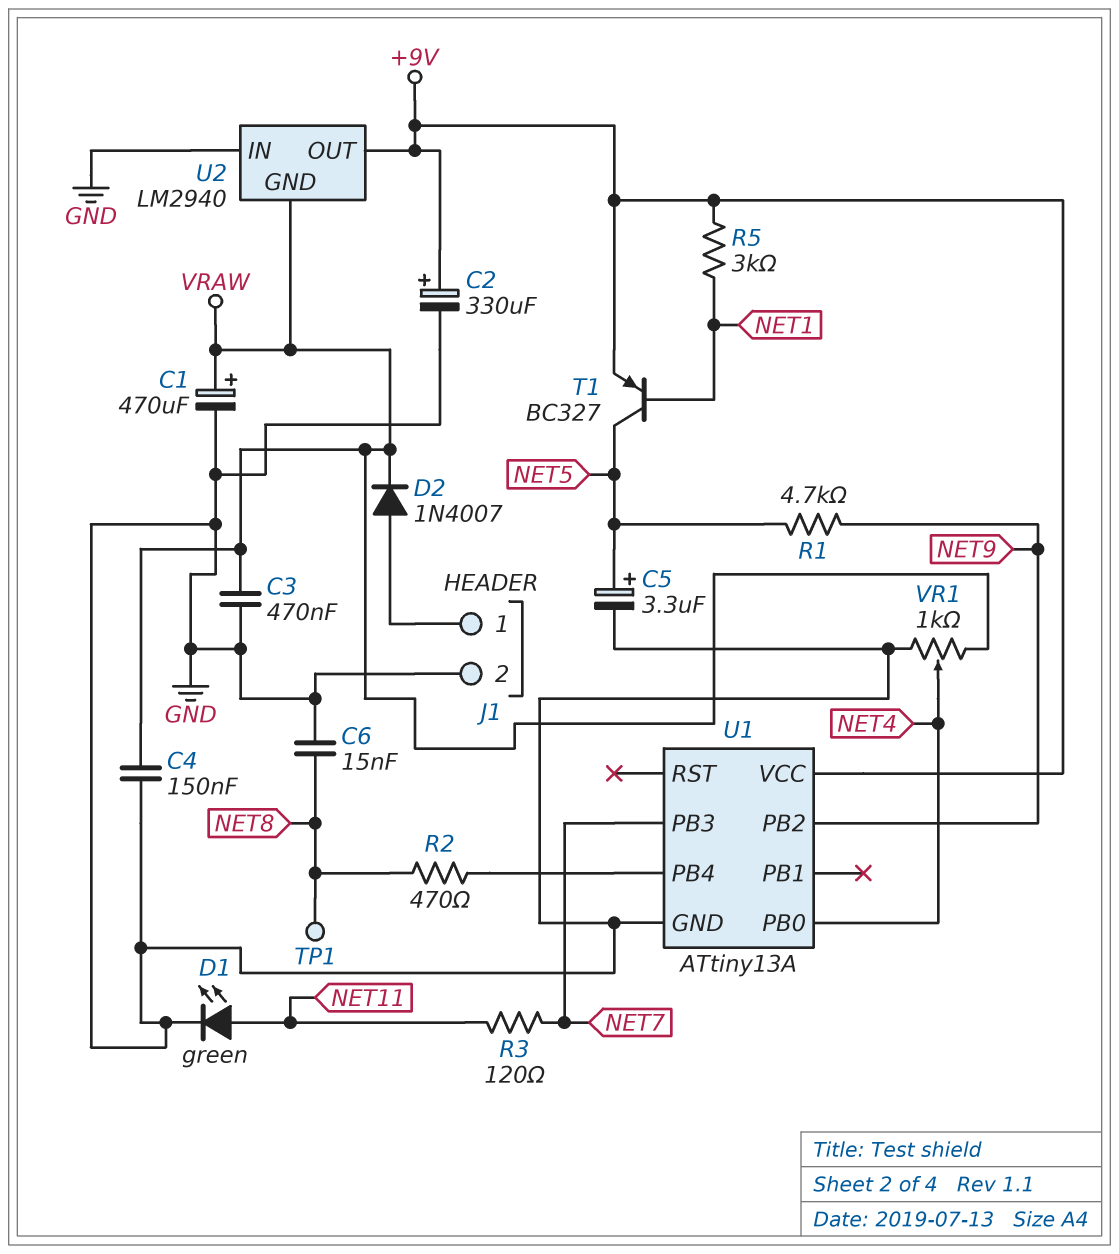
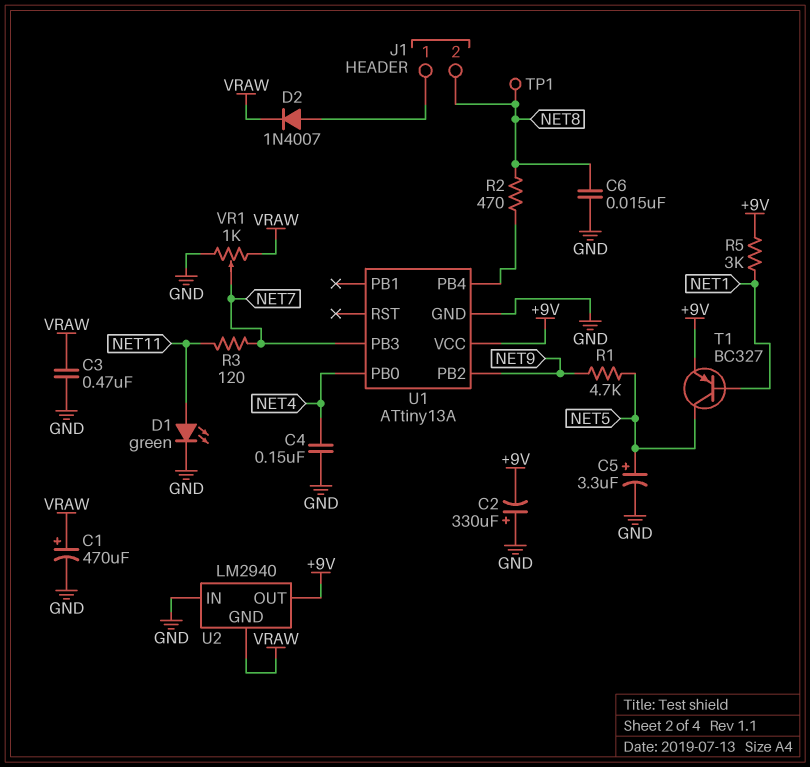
C2: 330uF (plus +9V, minus GND) -> 330uF (plus GND, minus +9V)
C4: 150nF (GND, VRAW) -> 150nF (GND, NET4)
J1 pin 2: GND -> NET8
VR1: 1k (GND, VRAW, wiper NET4) -> 1k (GND, VRAW, wiper NET7)

